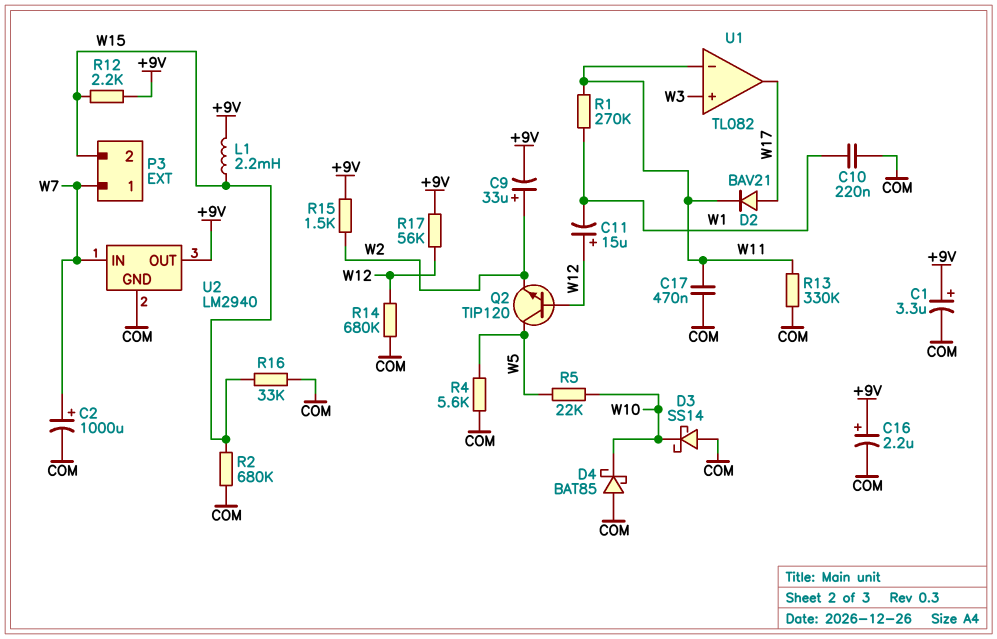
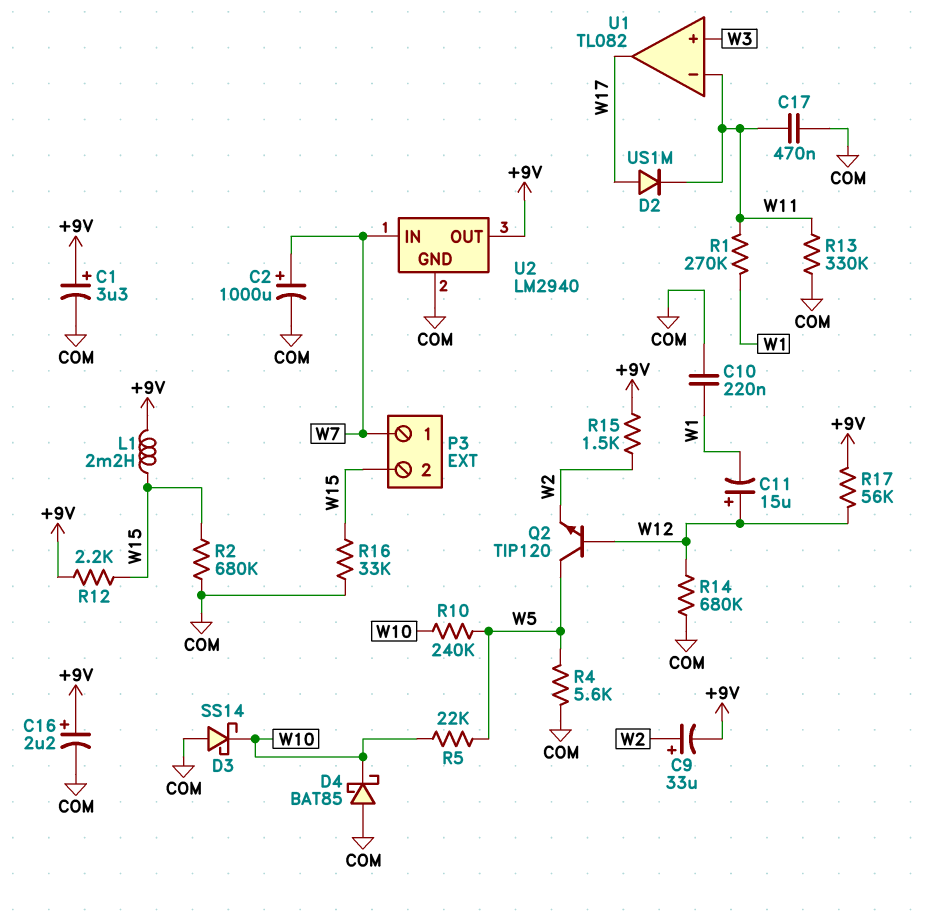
D2: diode BAV21 (A W17, K W11) -> diode US1M (A W17, K W11)
R10: none -> 240k (W5, W10)

